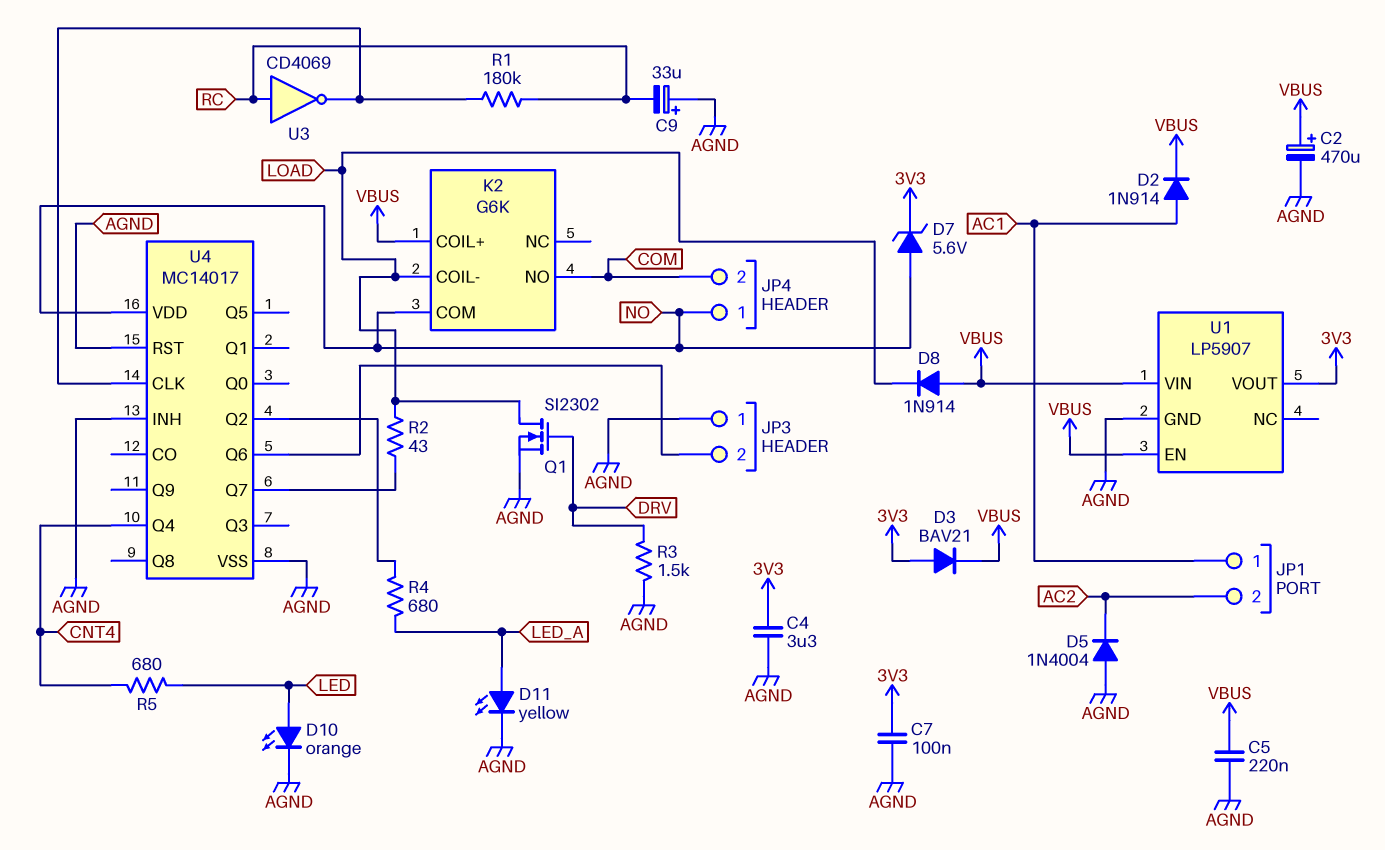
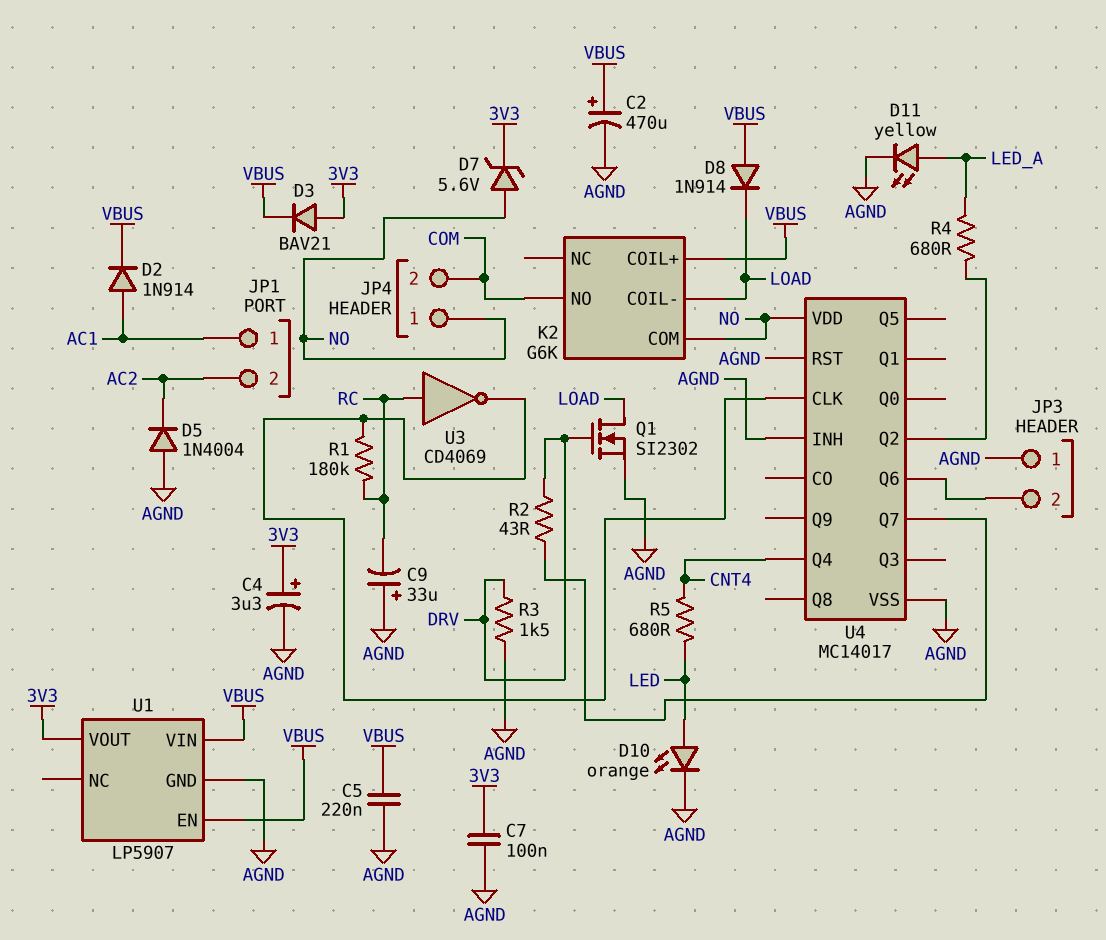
C4: 3.3uF (3V3, AGND) -> 3.3uF (plus 3V3, minus AGND)
R2: 43 (LOAD, U4/Q7) -> 43 (DRV, U4/Q7)

